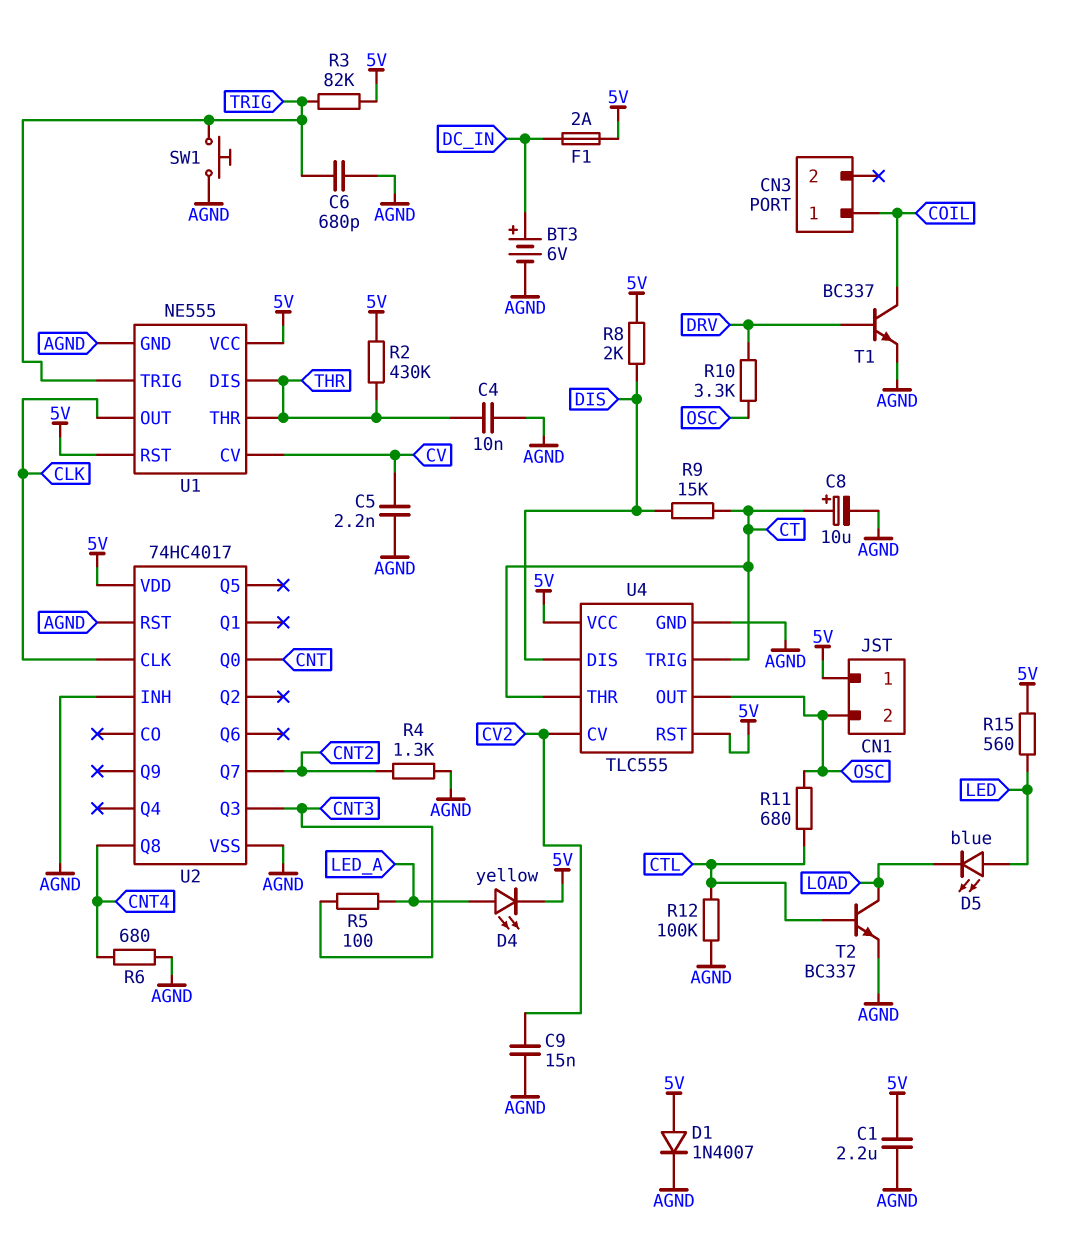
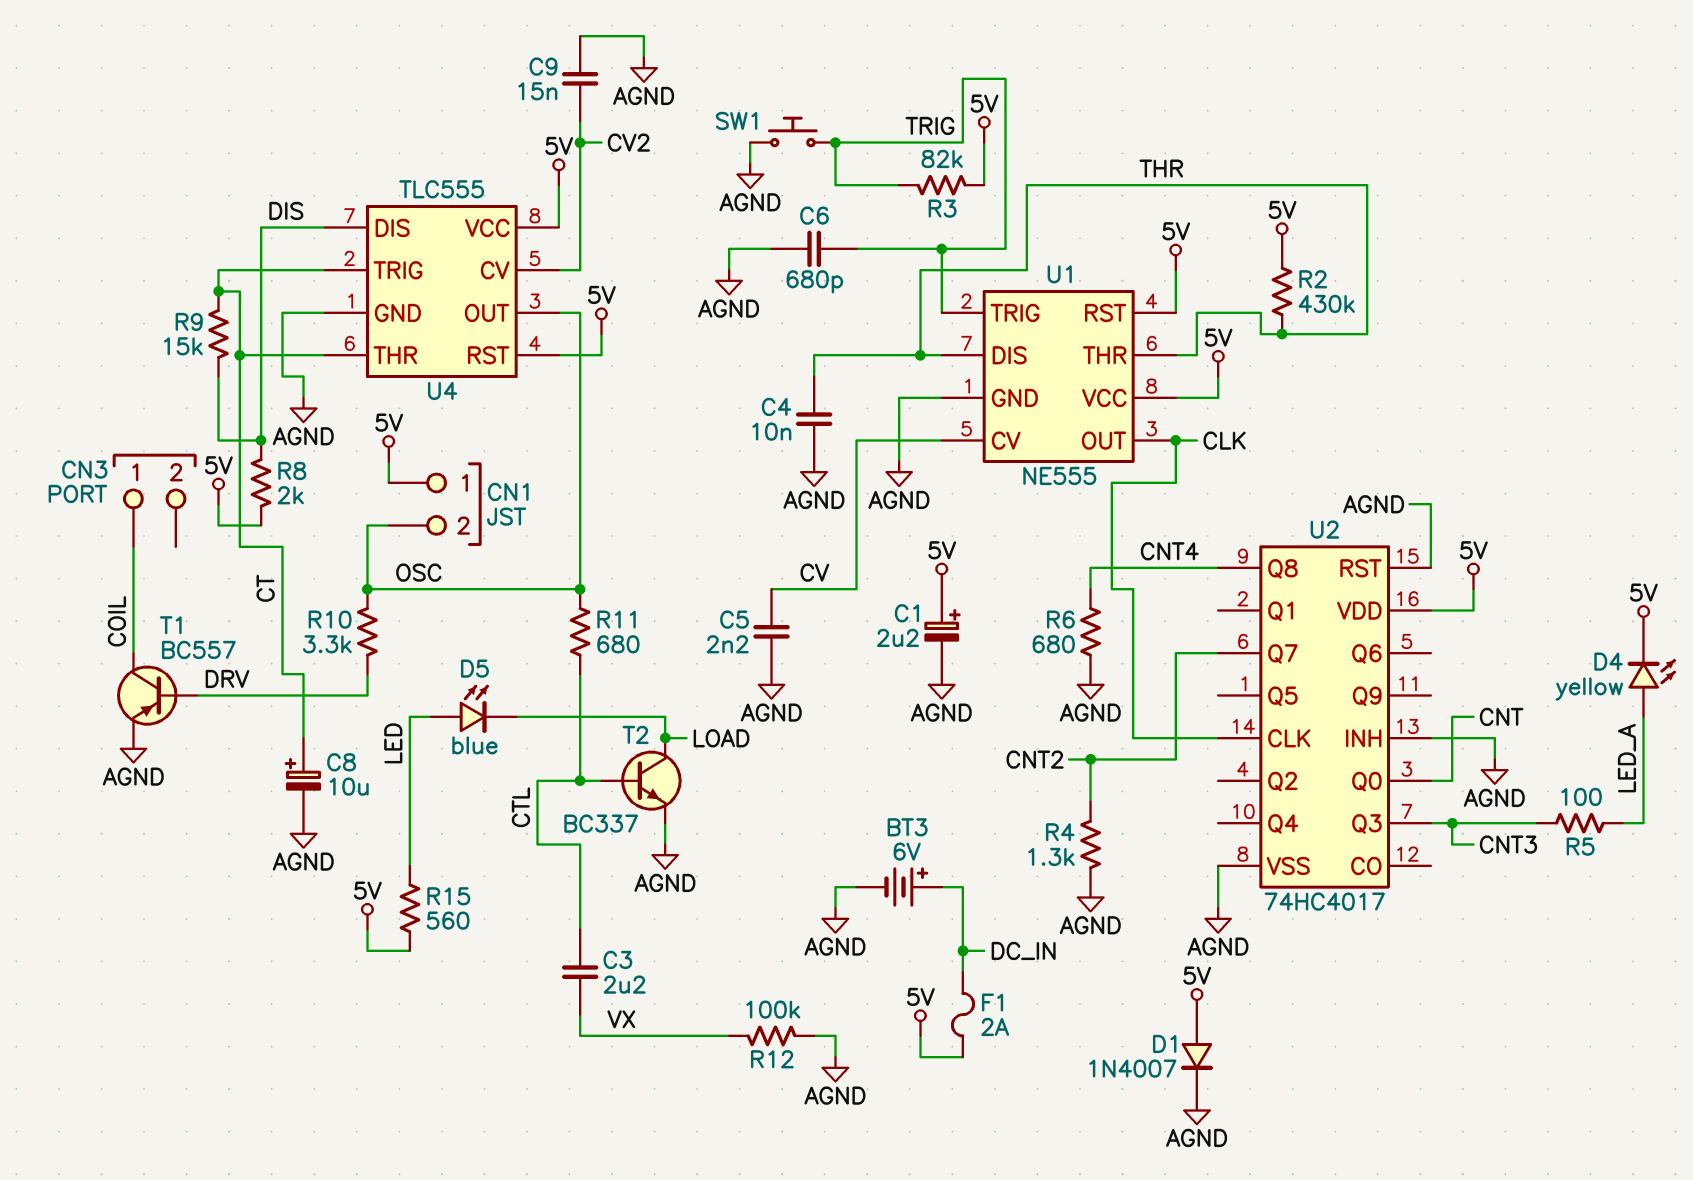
C1: 2.2uF (5V, AGND) -> 2.2uF (plus 5V, minus AGND)
C3: none -> 2.2uF (CTL, VX)
R12: 100k (AGND, CTL) -> 100k (AGND, VX)
T1: NPN BC337 (B DRV, C COIL, E AGND) -> PNP BC557 (B DRV, C COIL, E AGND)

